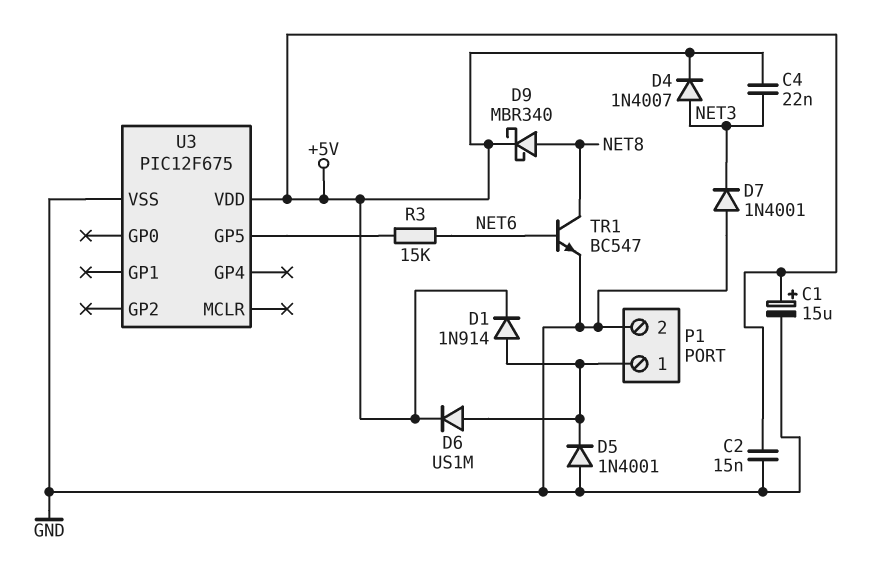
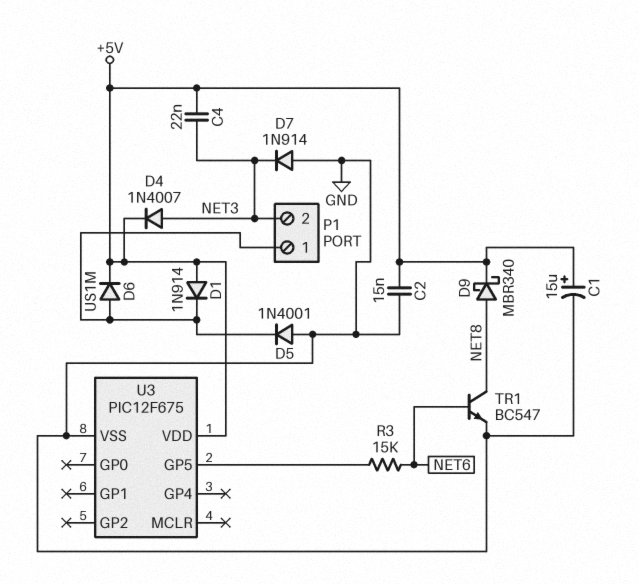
D1: diode 1N914 (A P1/1, K +5V) -> diode 1N914 (A +5V, K P1/1)
D7: diode 1N4001 (A GND, K NET3) -> diode 1N914 (A GND, K NET3)
P1 pin 2: GND -> NET3

